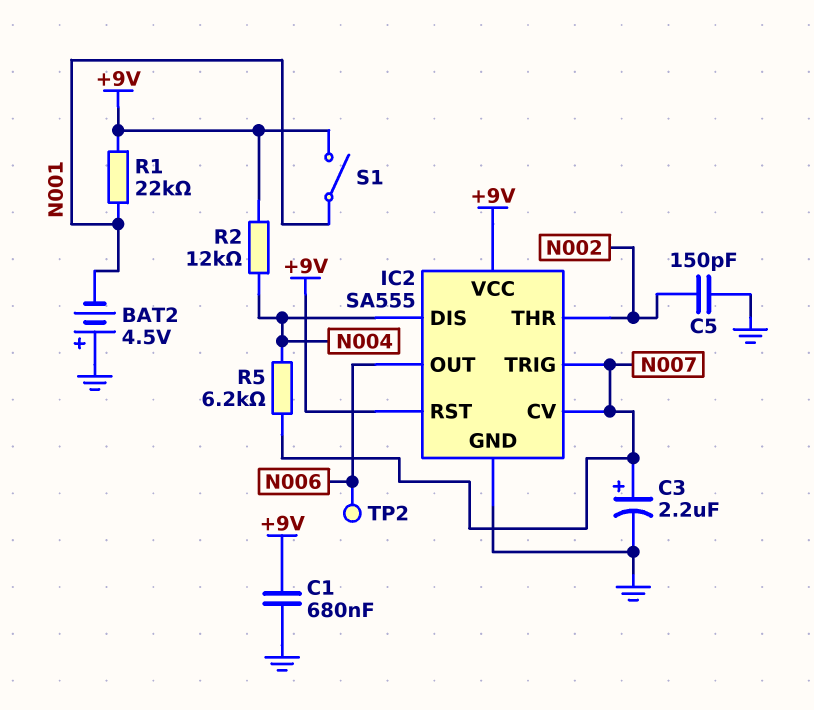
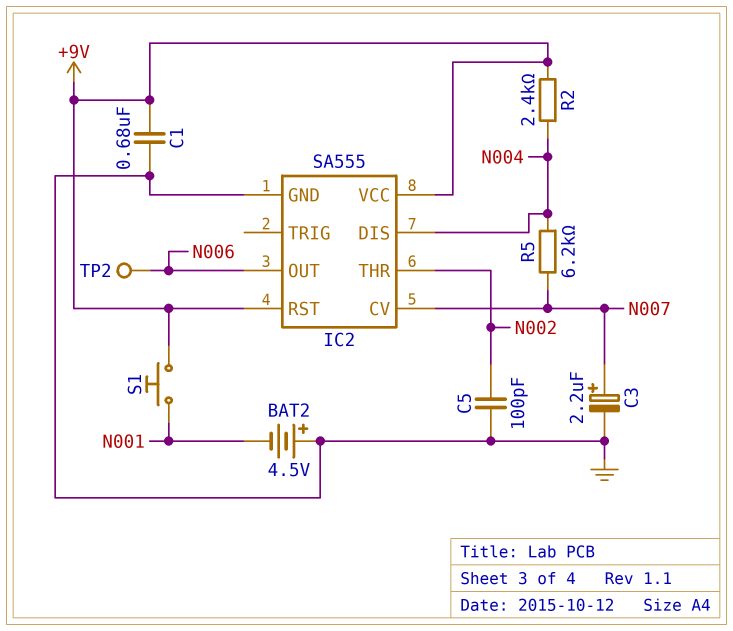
C5: 150pF (GND, N002) -> 100pF (GND, N002)
IC2 pin TRIG: N007 -> none
R1: 22k (+9V, N001) -> none
R2: 12k (+9V, N004) -> 2.4k (+9V, N004)
S1: switch (+9V, N001) -> button (+9V, N001)

